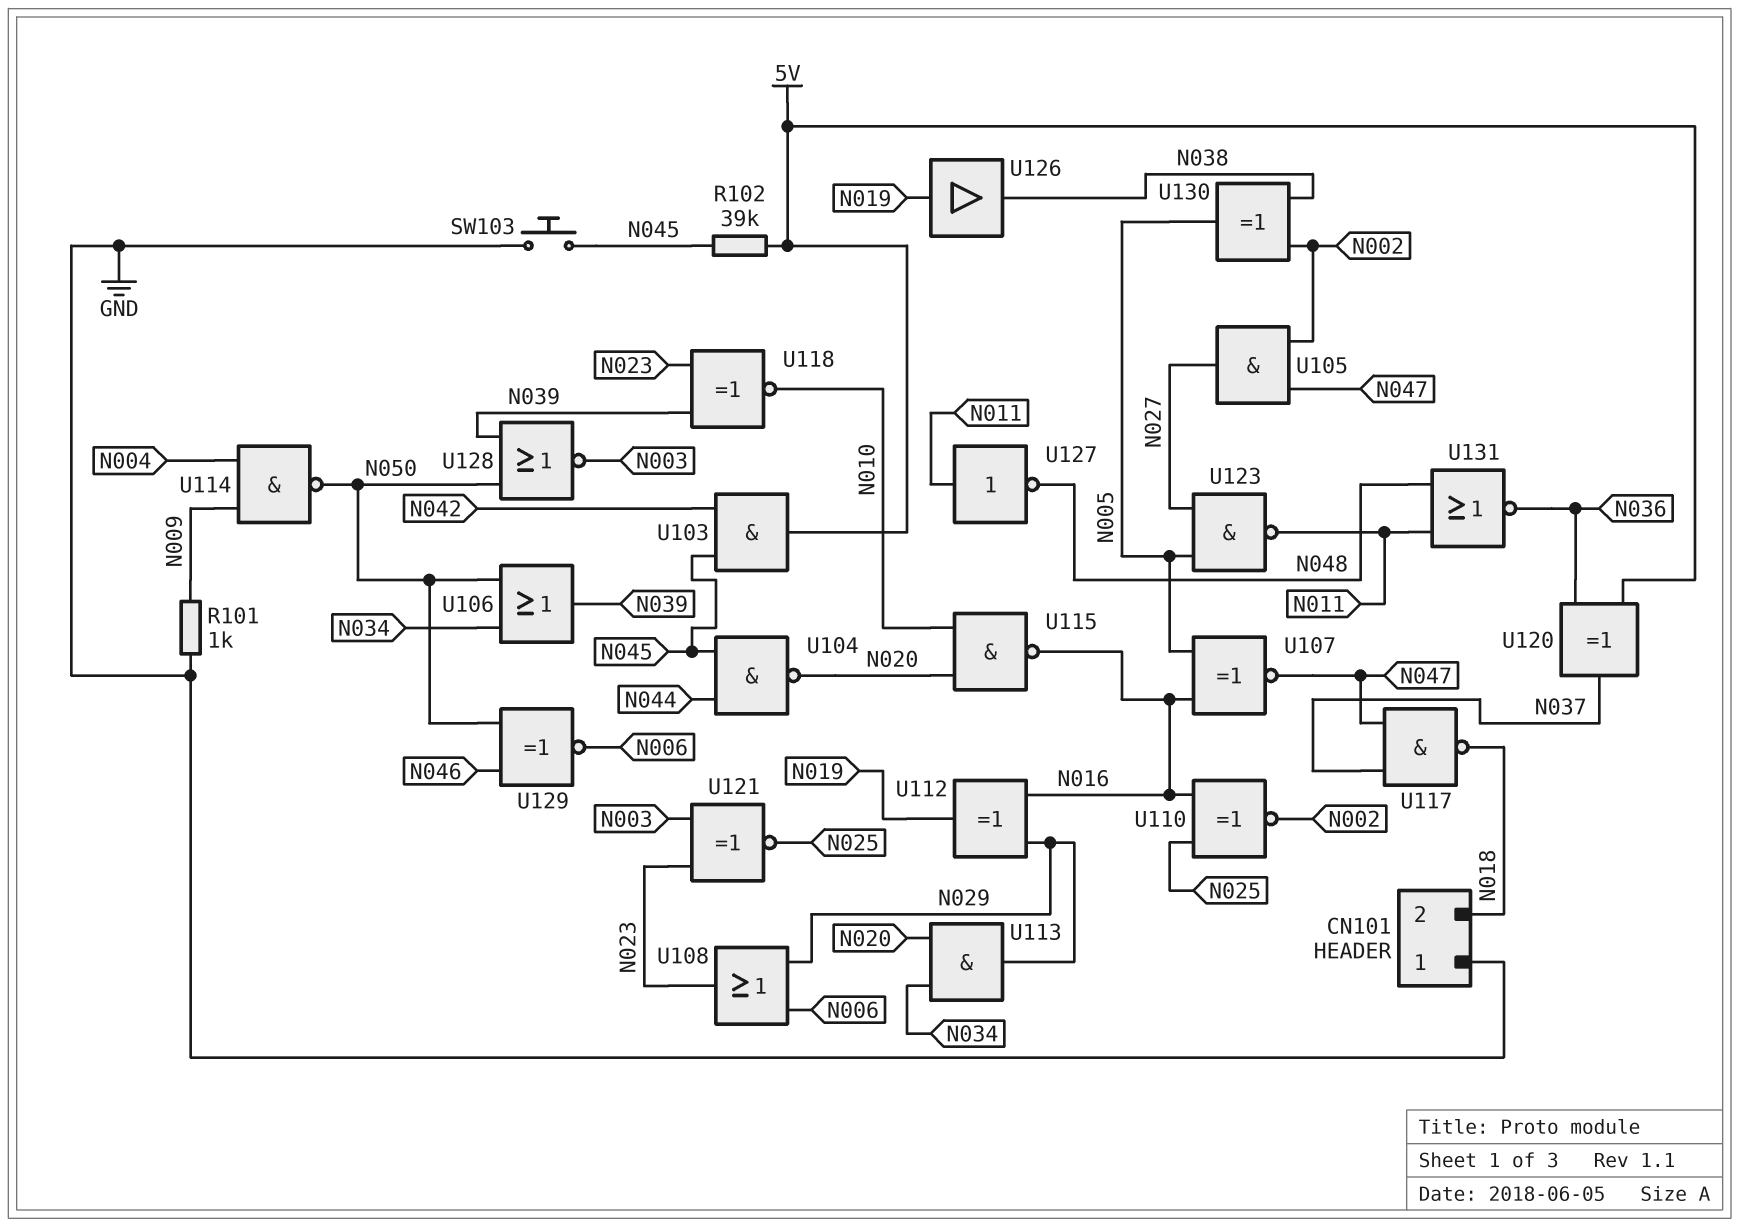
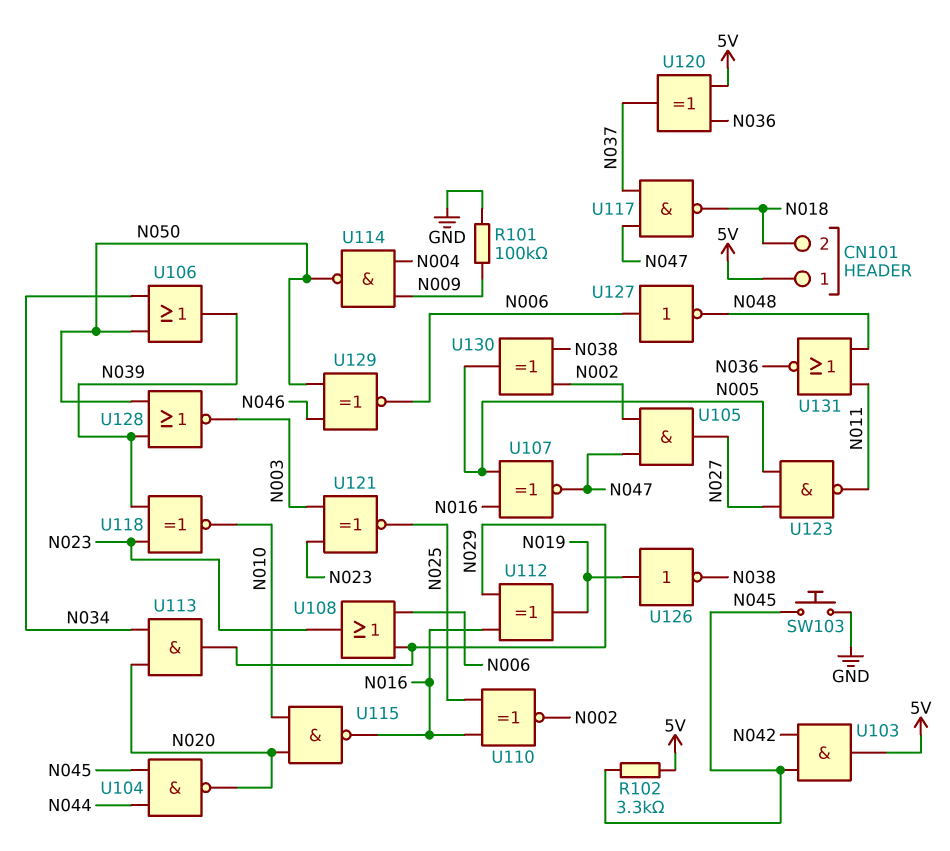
CN101 pin 1: GND -> 5V
R101: 1k (GND, N009) -> 100k (GND, N009)
R102: 39k (5V, N045) -> 3.3k (5V, N045)
U126: buffer (in N019, out N038) -> NOT (in N019, out N038)
U127: NOT (in N011, out N048) -> NOT (in N006, out N048)

